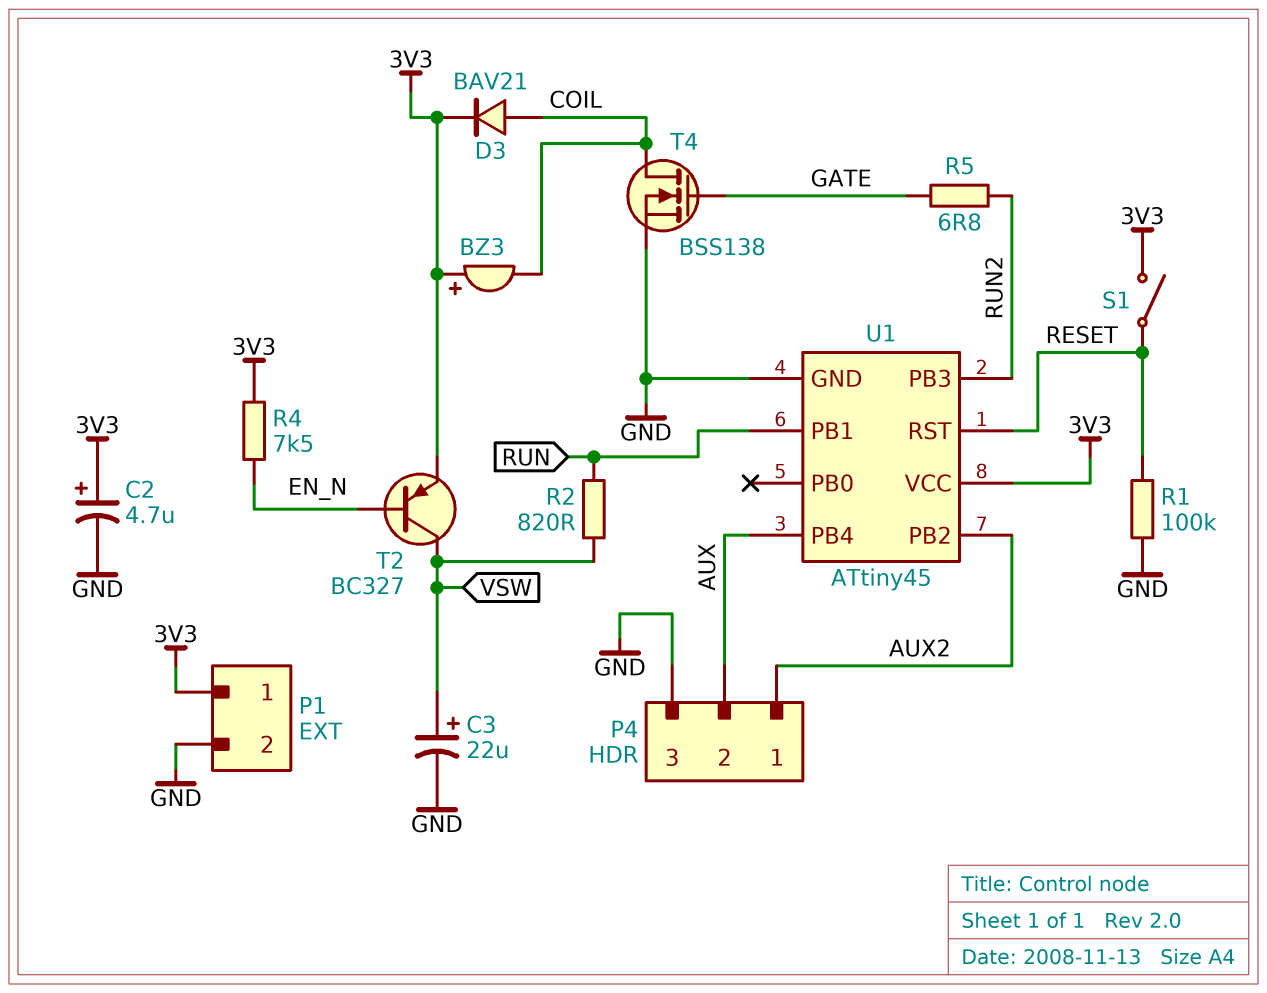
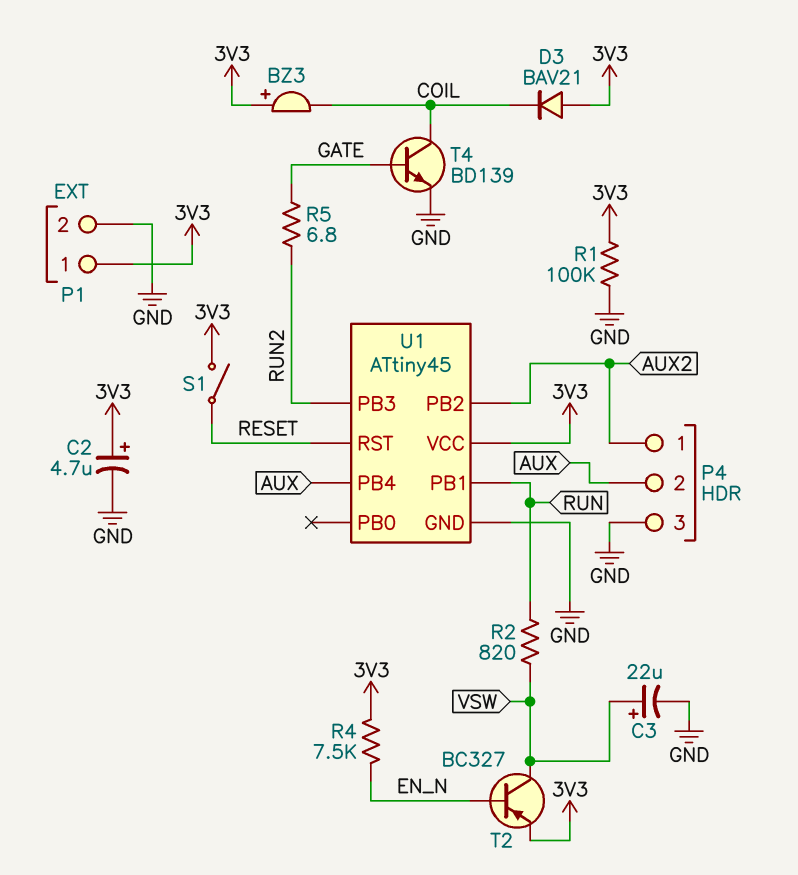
D3: diode BAV21 (A COIL, K 3V3) -> diode BAV21 (A 3V3, K COIL)
R1: 100k (GND, RESET) -> 100k (3V3, GND)
T4: NMOS BSS138 (G GATE, D COIL, S GND) -> NPN BD139 (B GATE, C COIL, E GND)

